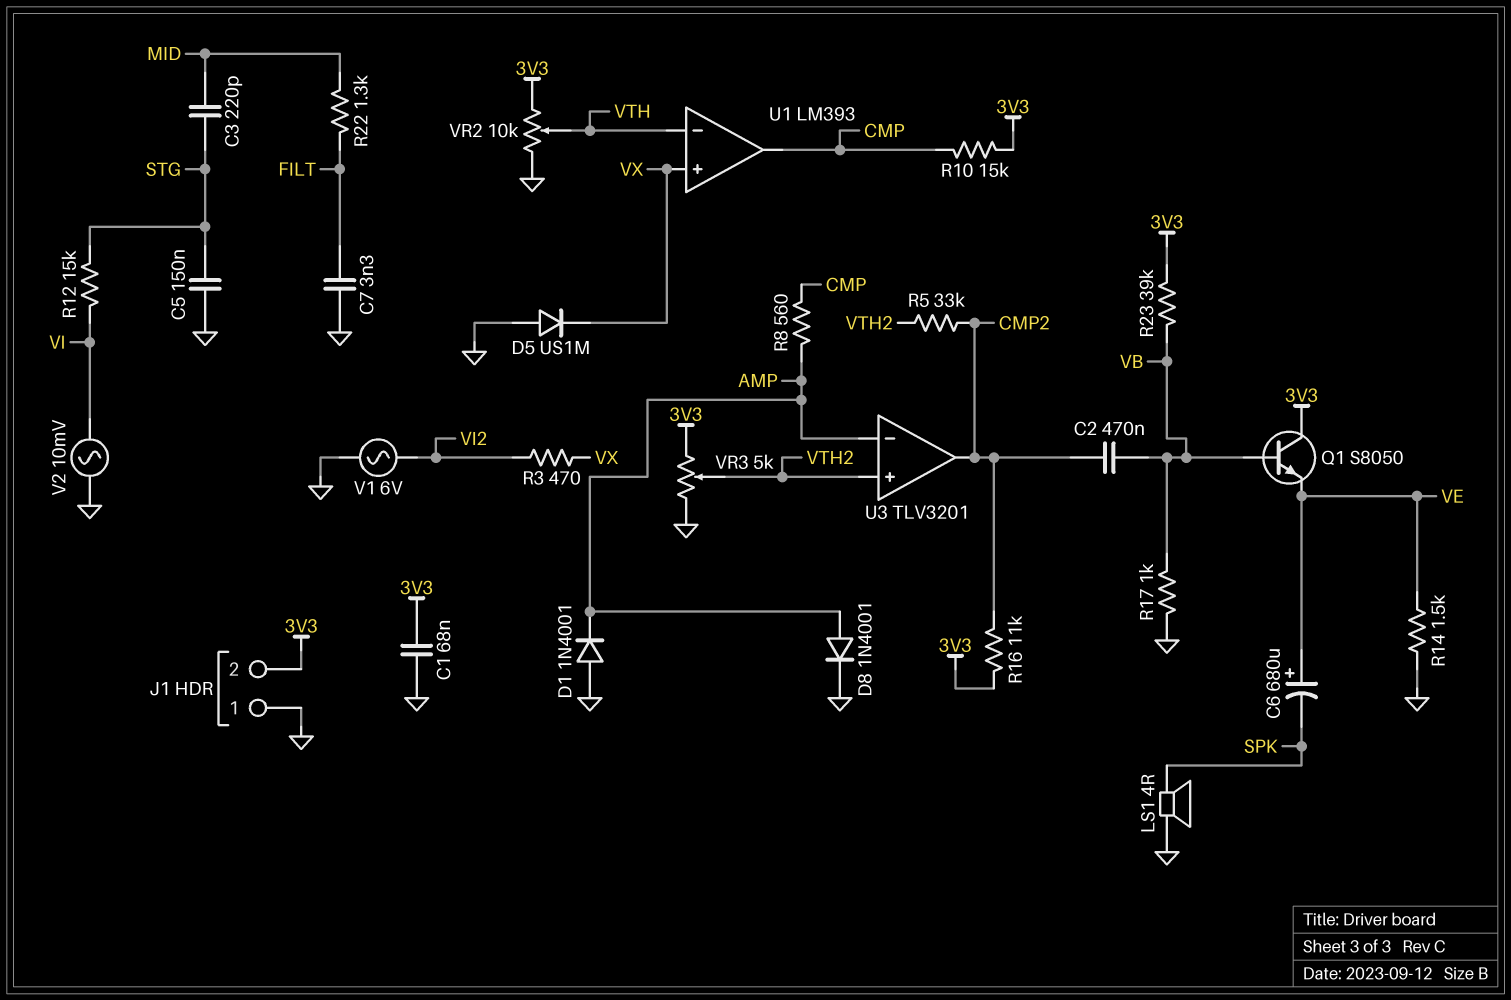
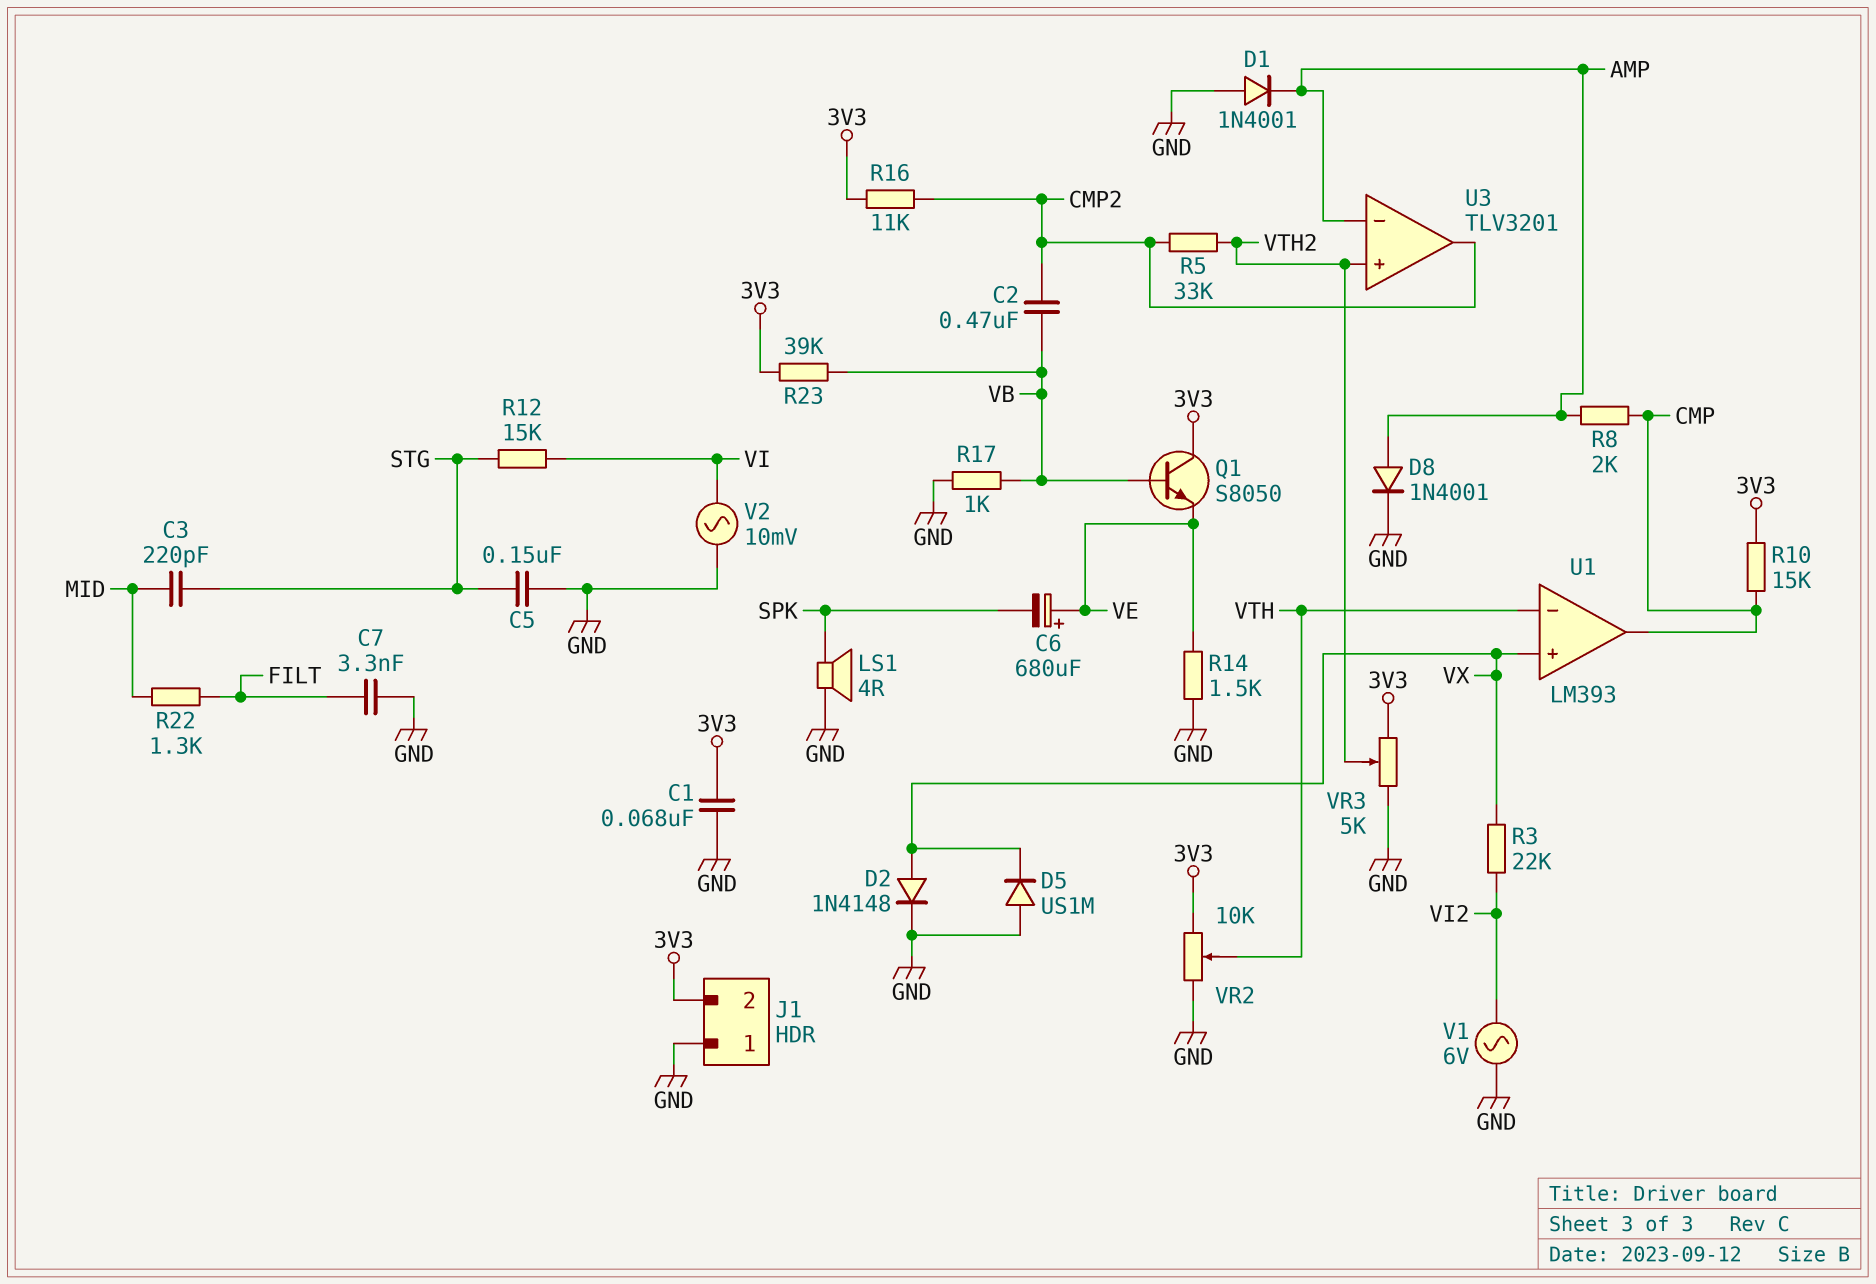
D2: none -> diode 1N4148 (A VX, K GND)
R3: 470 (VI2, VX) -> 22k (VI2, VX)
R8: 560 (AMP, CMP) -> 2k (AMP, CMP)

